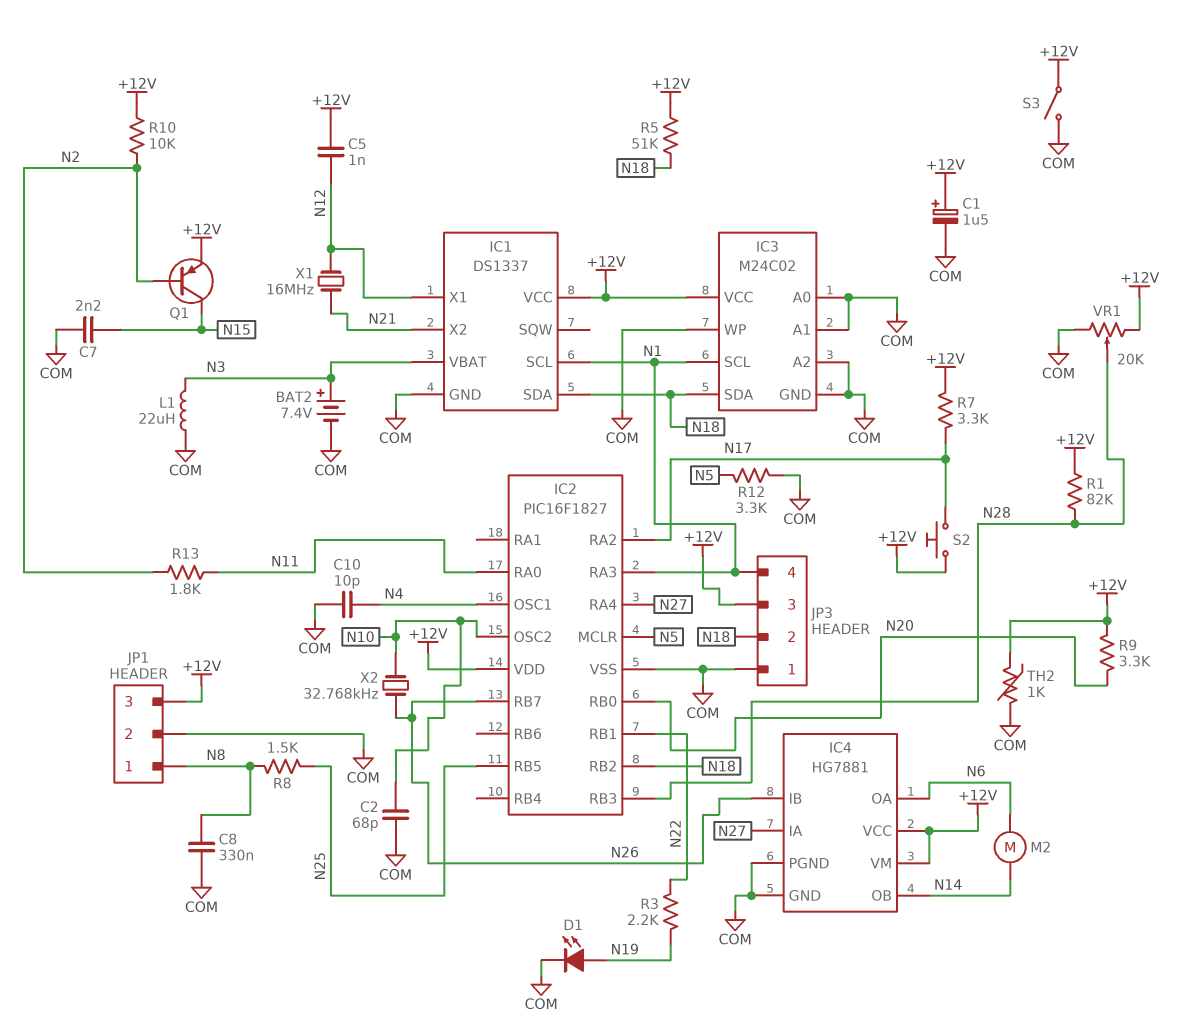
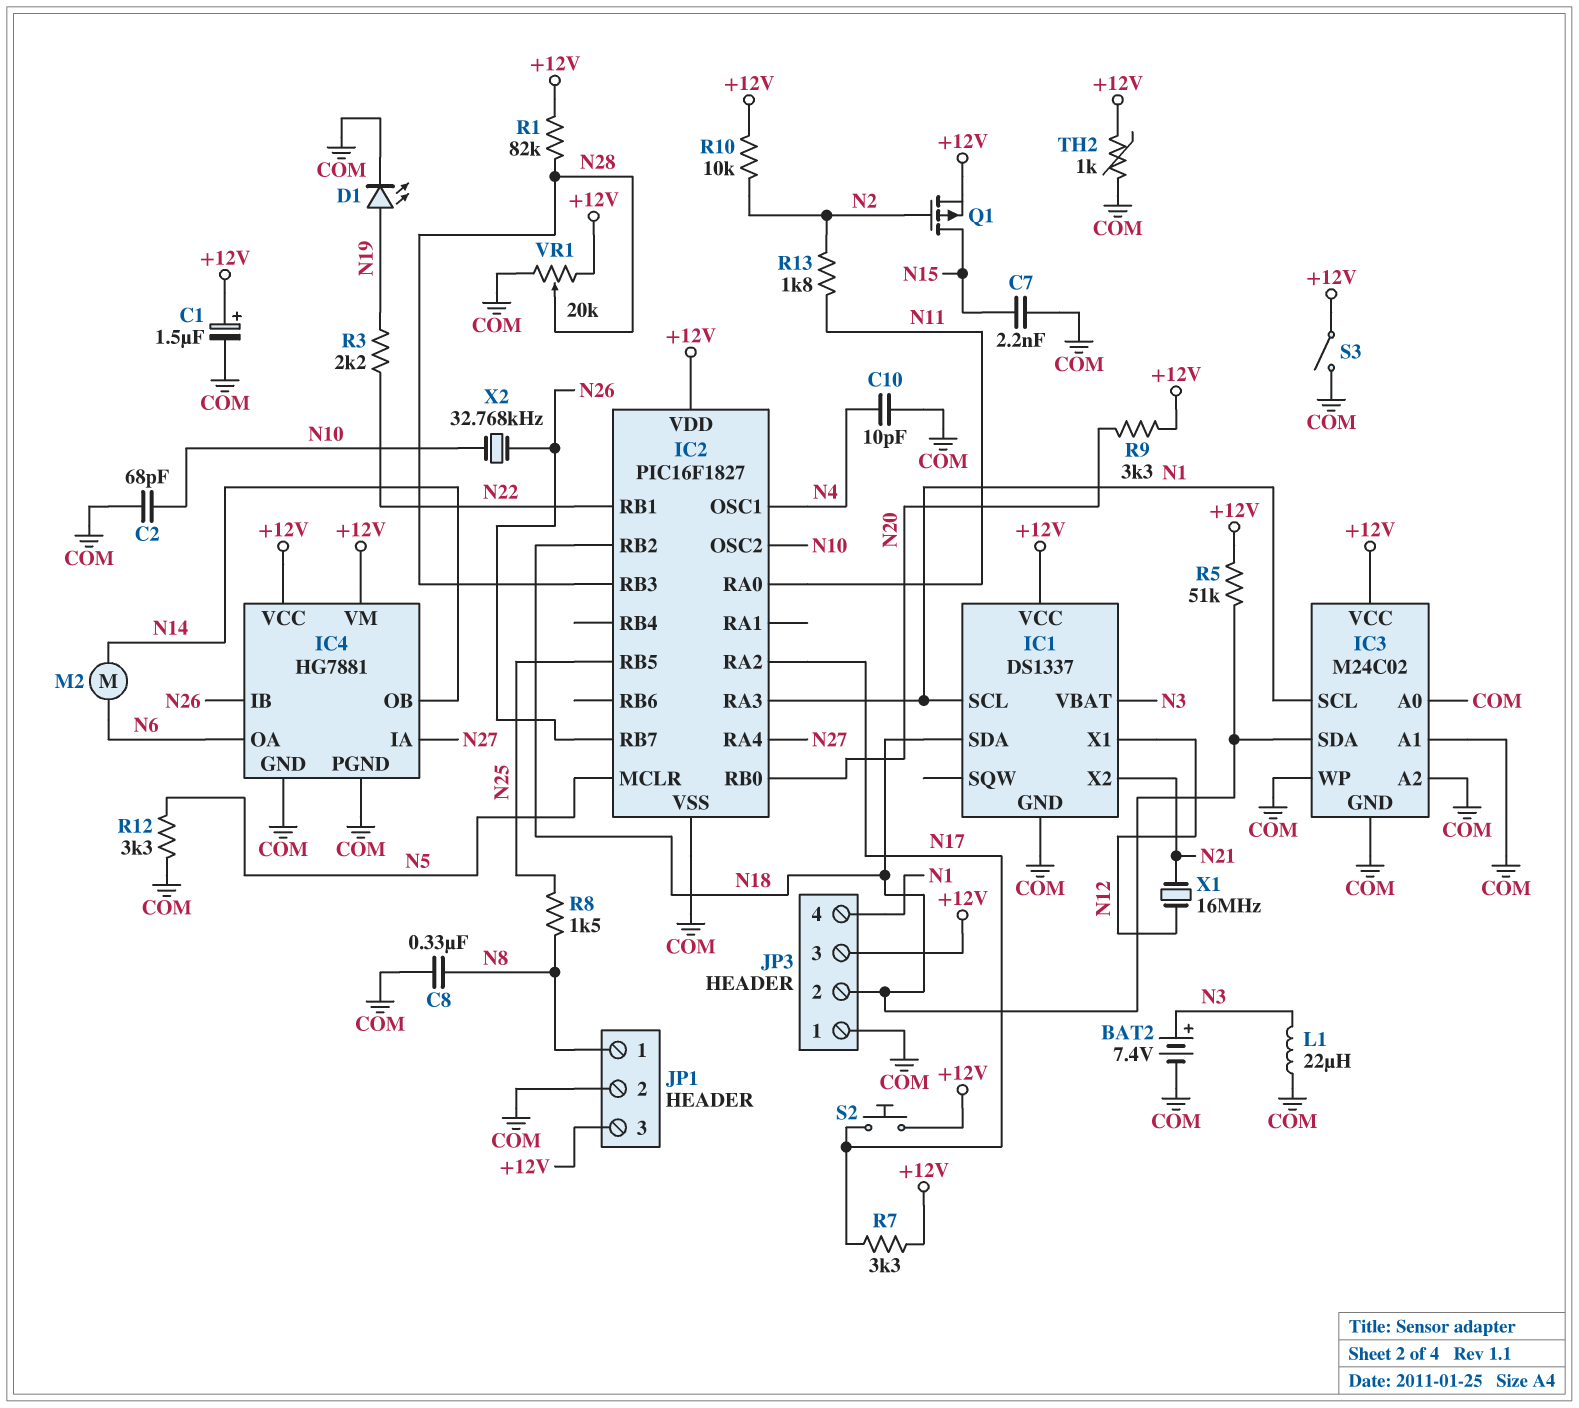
C5: 1nF (+12V, N12) -> none
Q1: PNP (B N2, C N15, E +12V) -> PMOS (G N2, D N15, S +12V)

